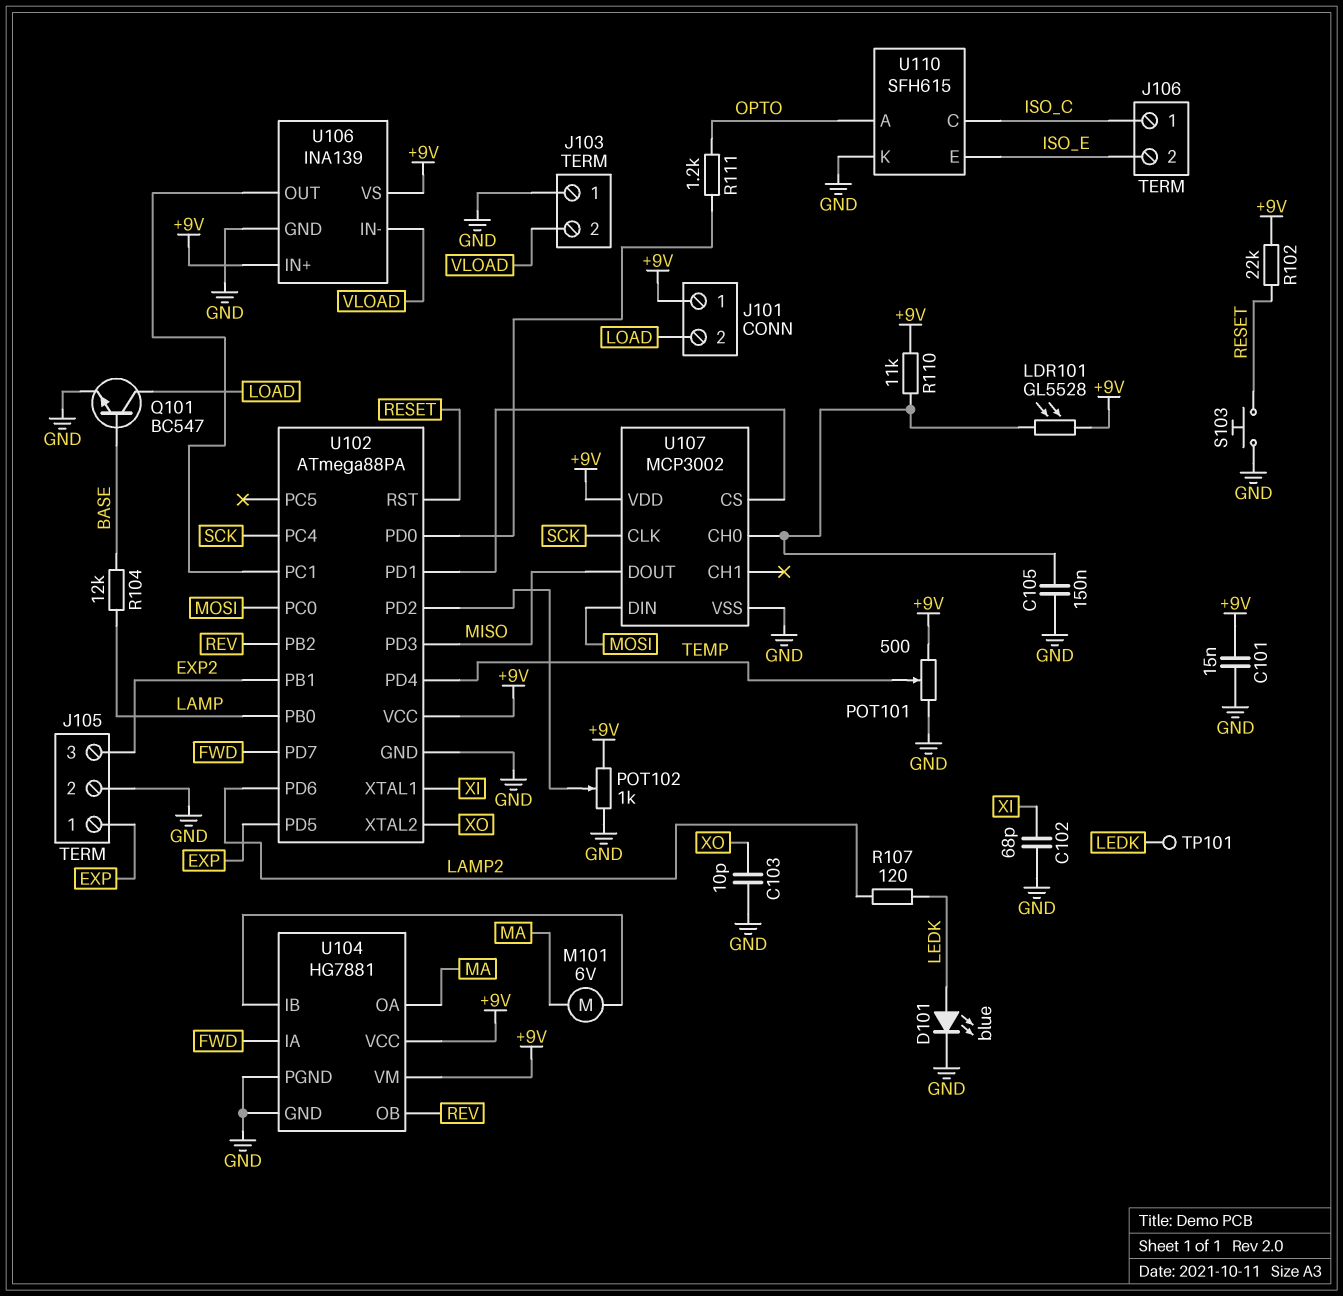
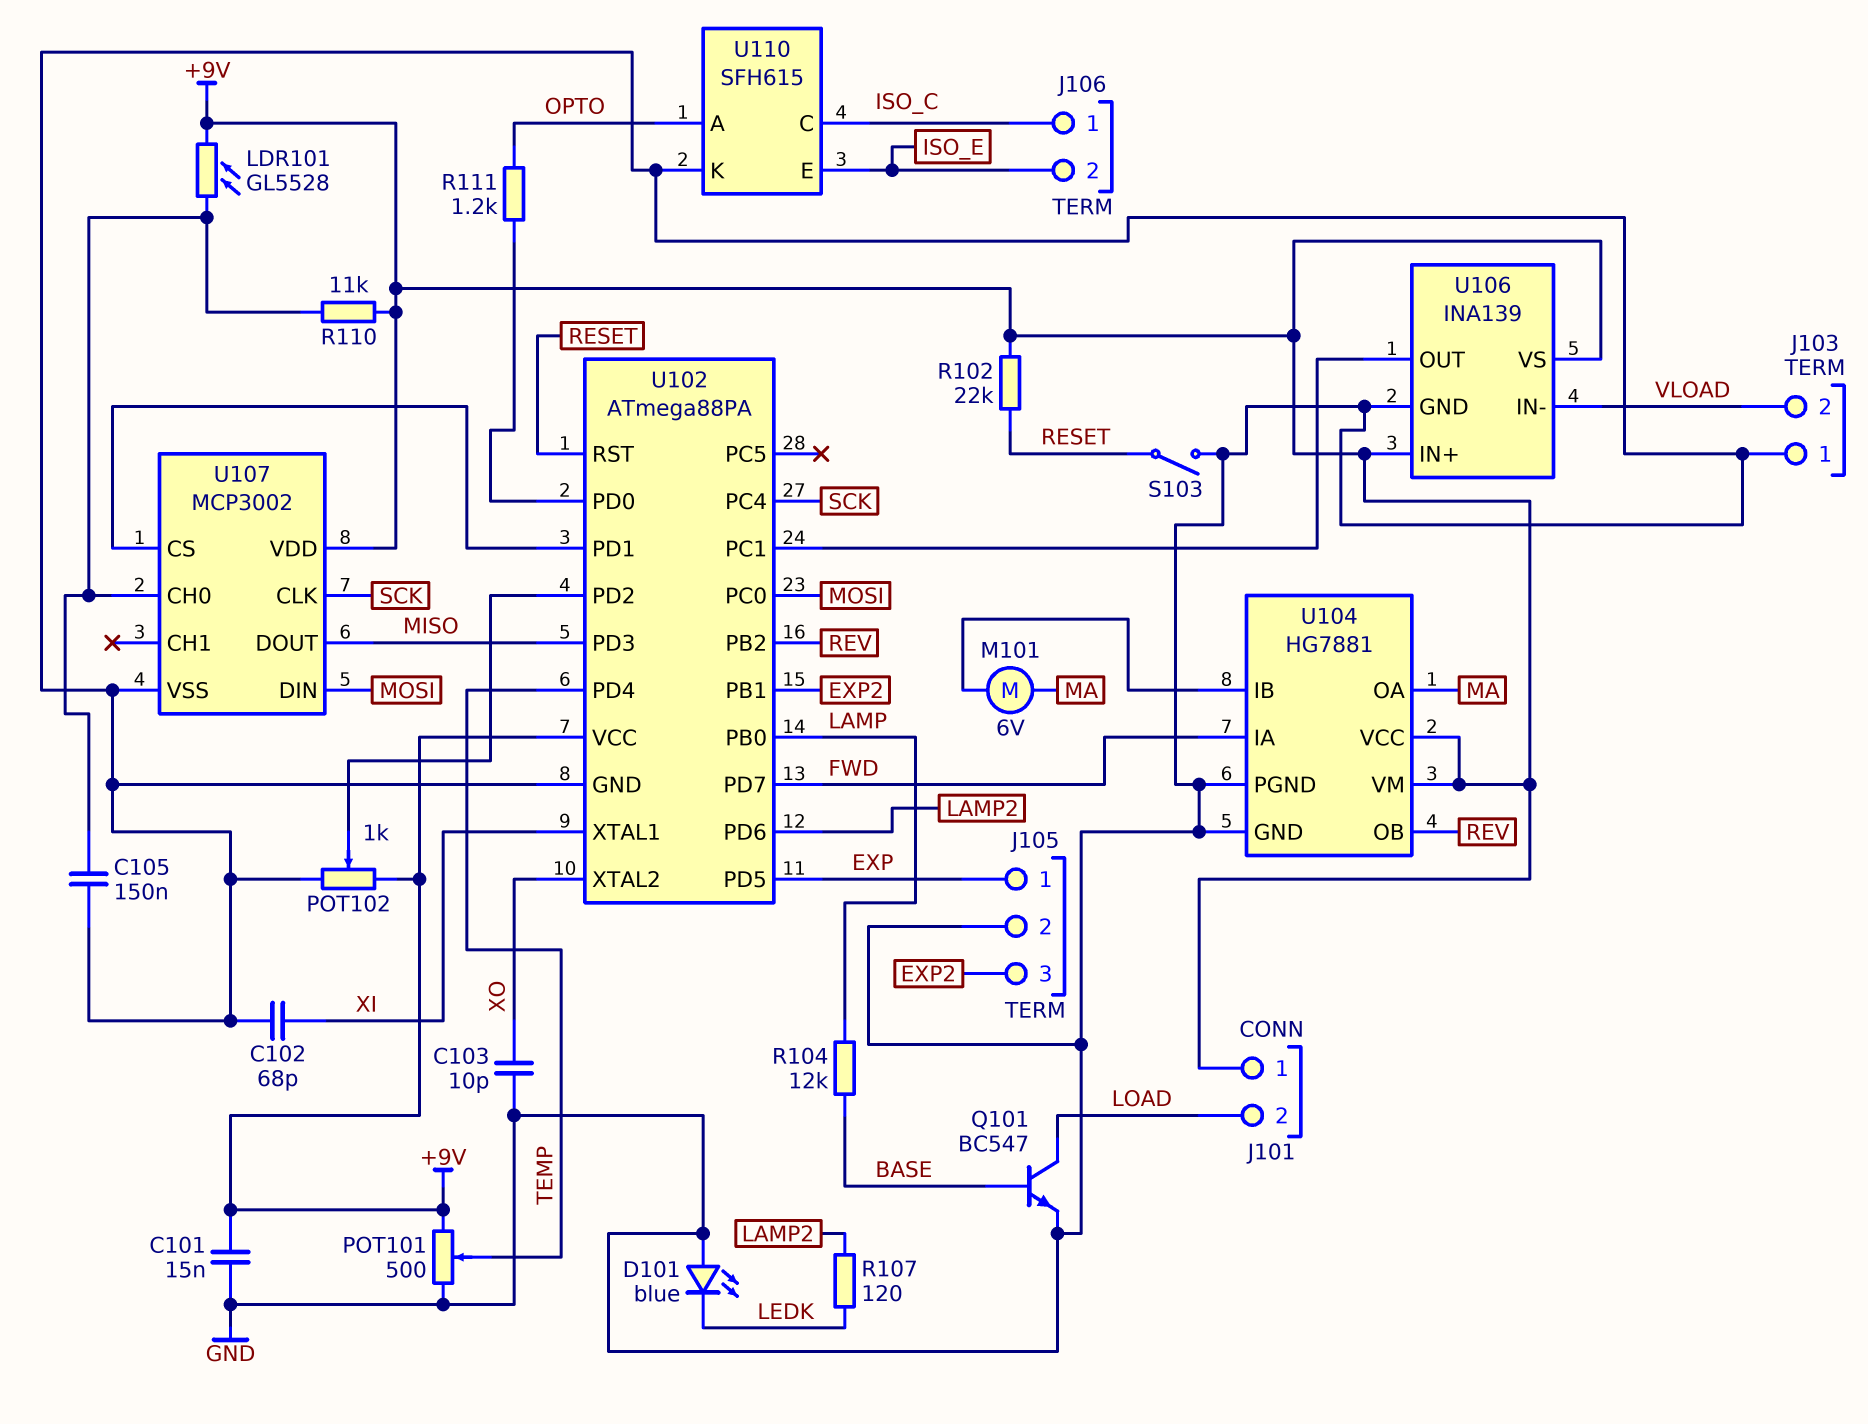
D101: LED blue (A LEDK, K GND) -> LED blue (A GND, K LEDK)
S103: button (GND, RESET) -> switch (GND, RESET)
TP101: test point (LEDK) -> none

